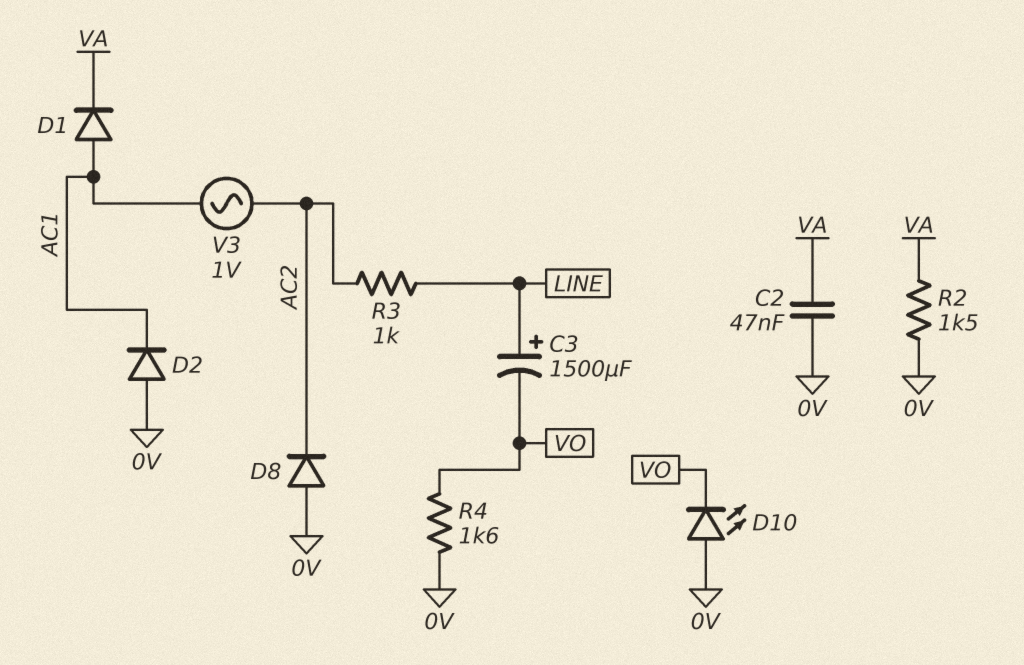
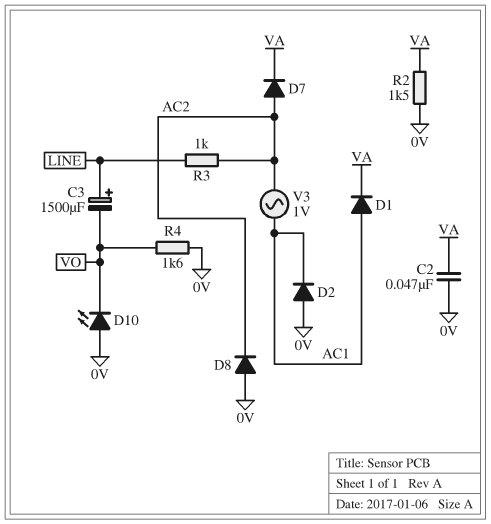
D7: none -> diode (A AC2, K VA)

